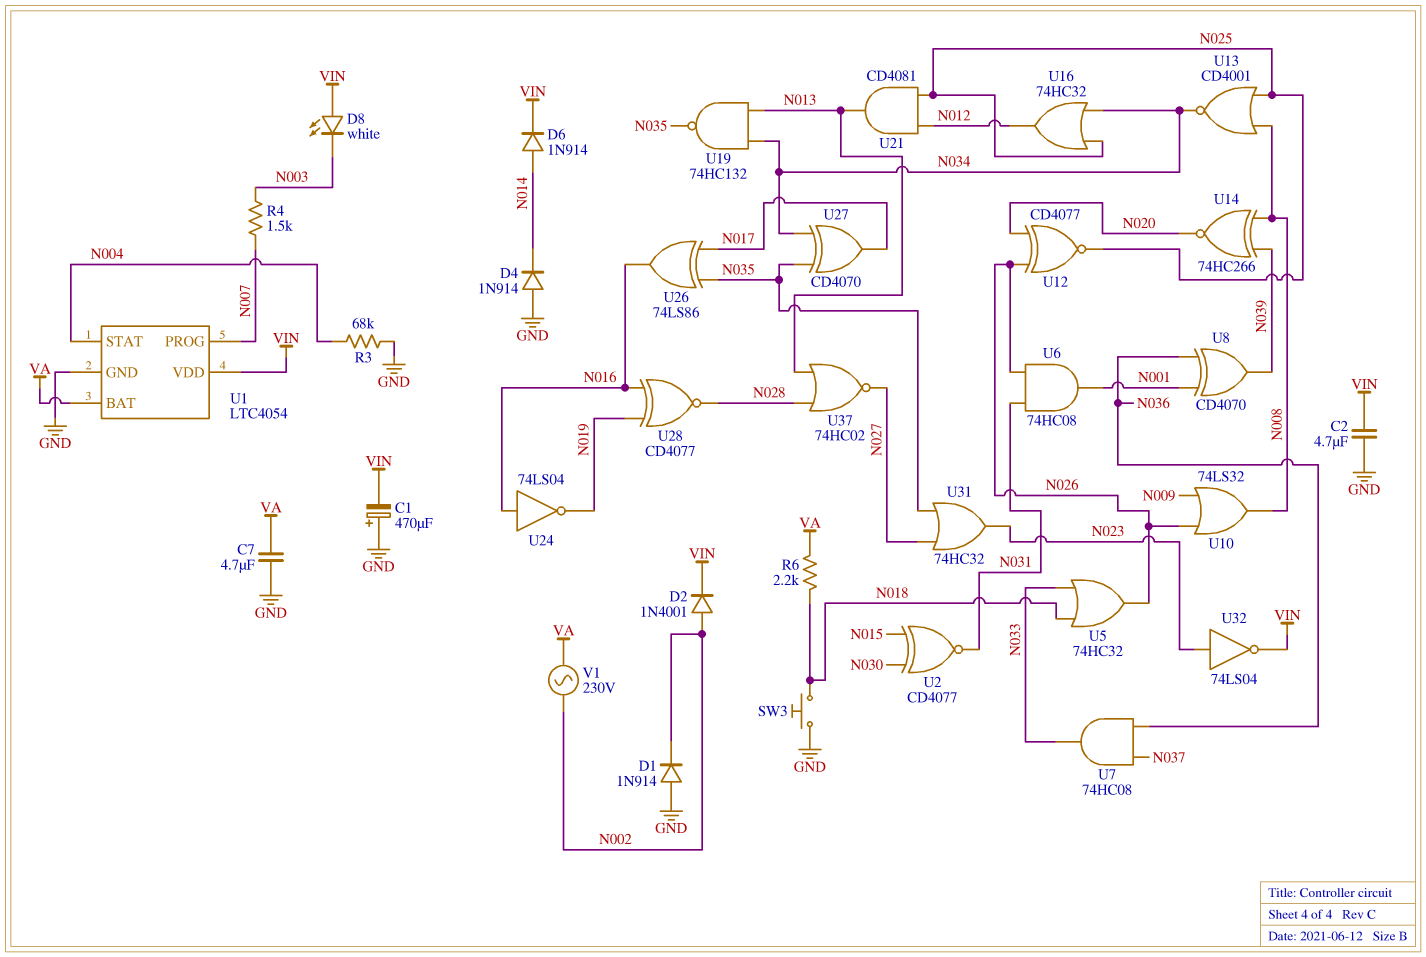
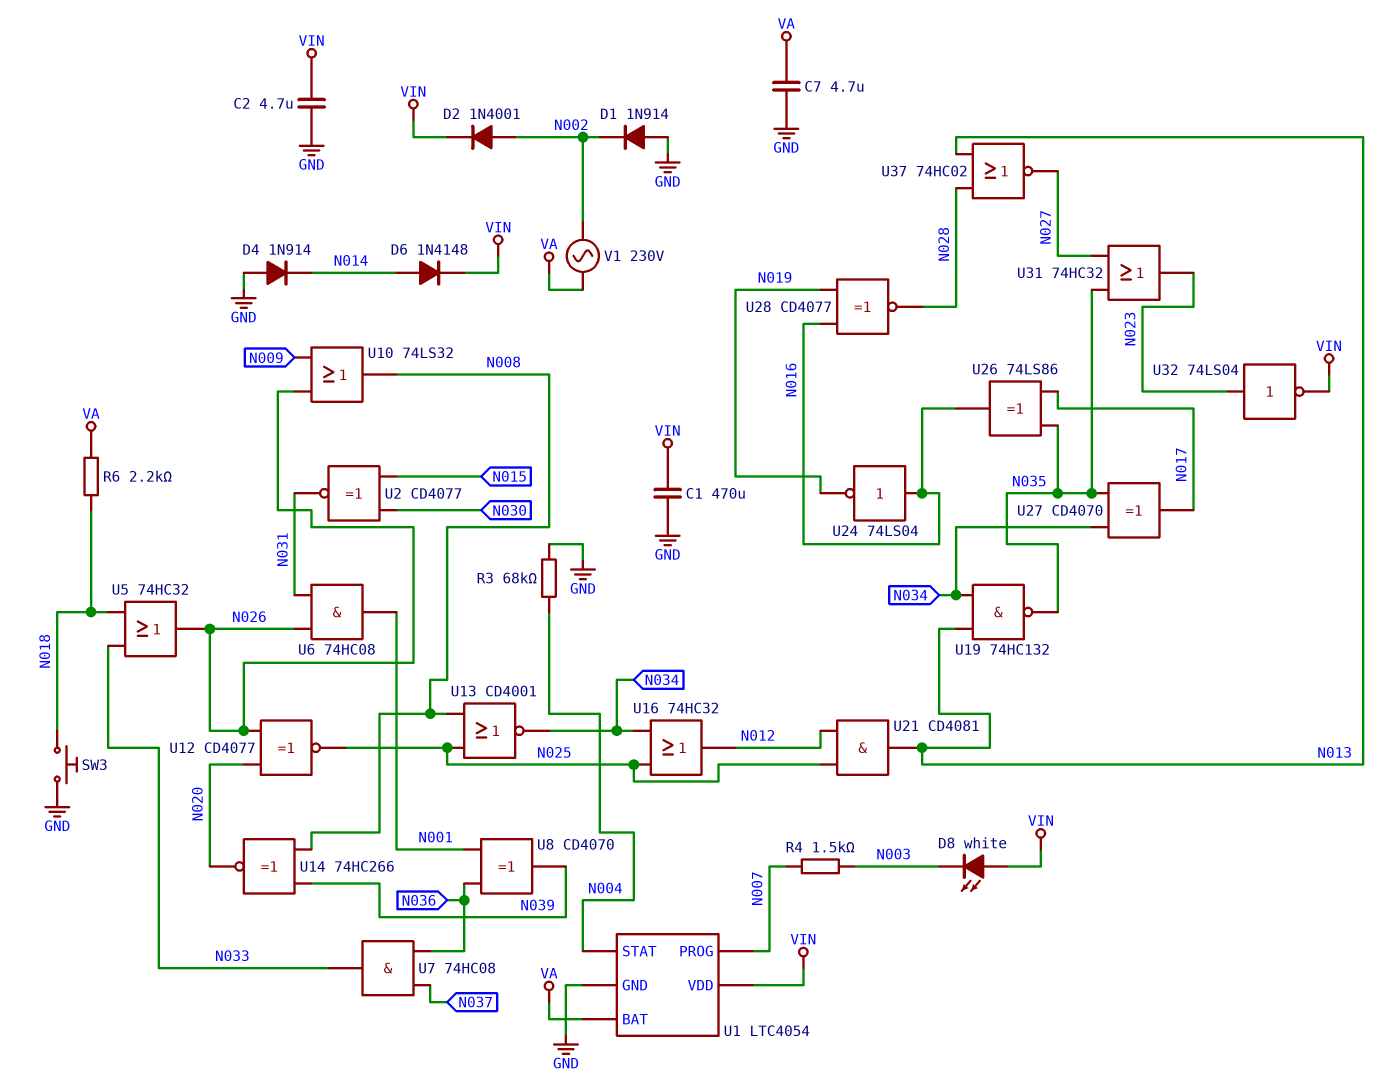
C1: 470uF (plus GND, minus VIN) -> 470uF (GND, VIN)
D6: diode 1N914 (A N014, K VIN) -> diode 1N4148 (A N014, K VIN)

